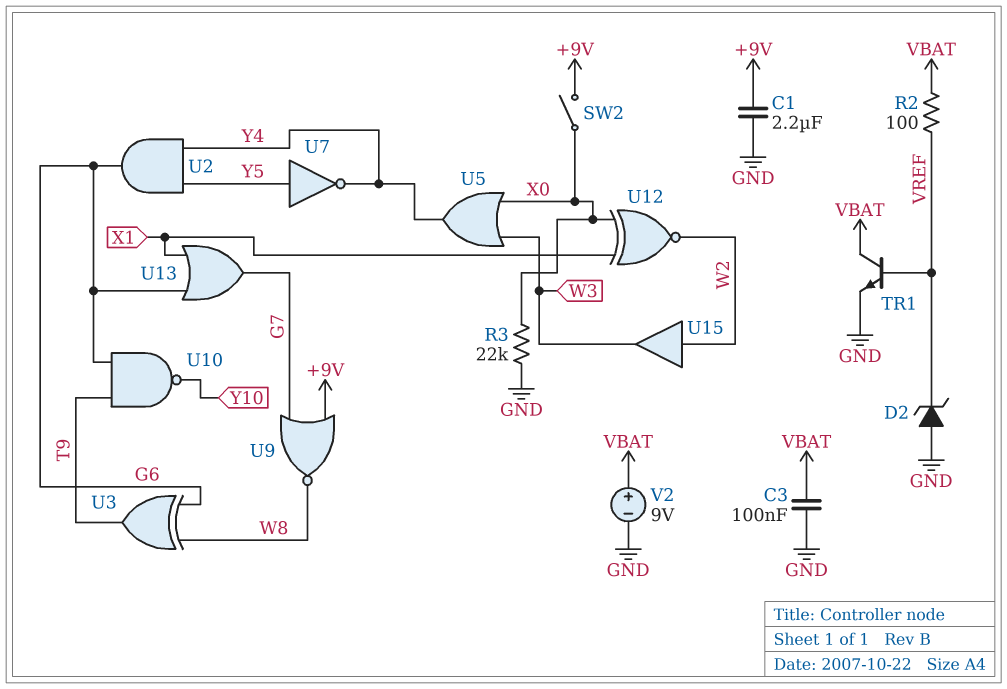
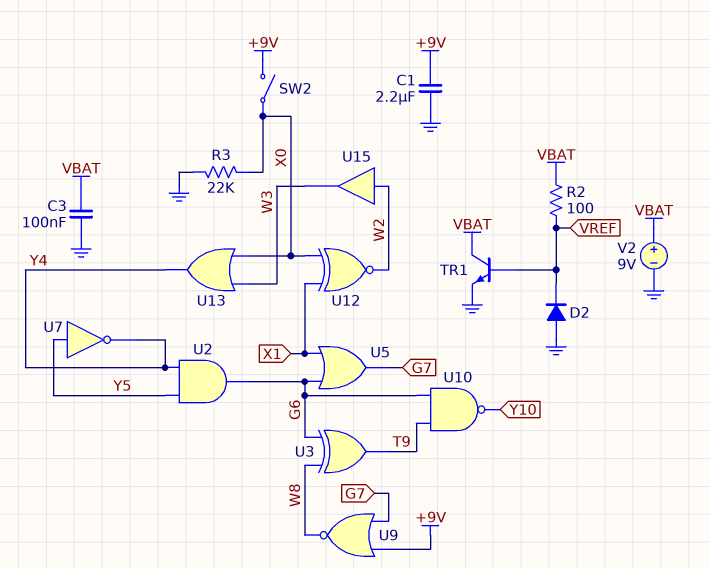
D2: zener (A GND, K VREF) -> diode (A GND, K VREF)
U5: OR (in W3, in X0, out Y4) -> OR (in G6, in X1, out G7)
U13: OR (in G6, in X1, out G7) -> OR (in W3, in X0, out Y4)

